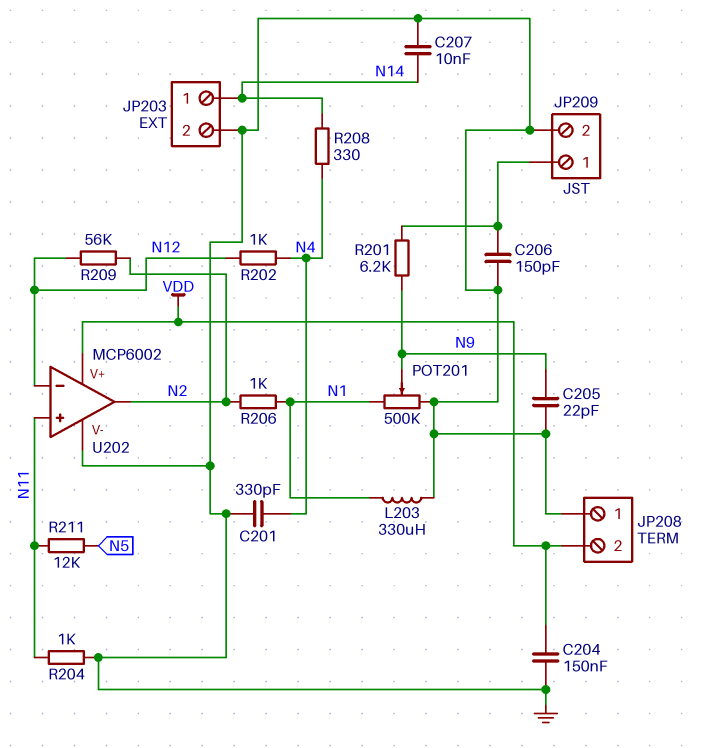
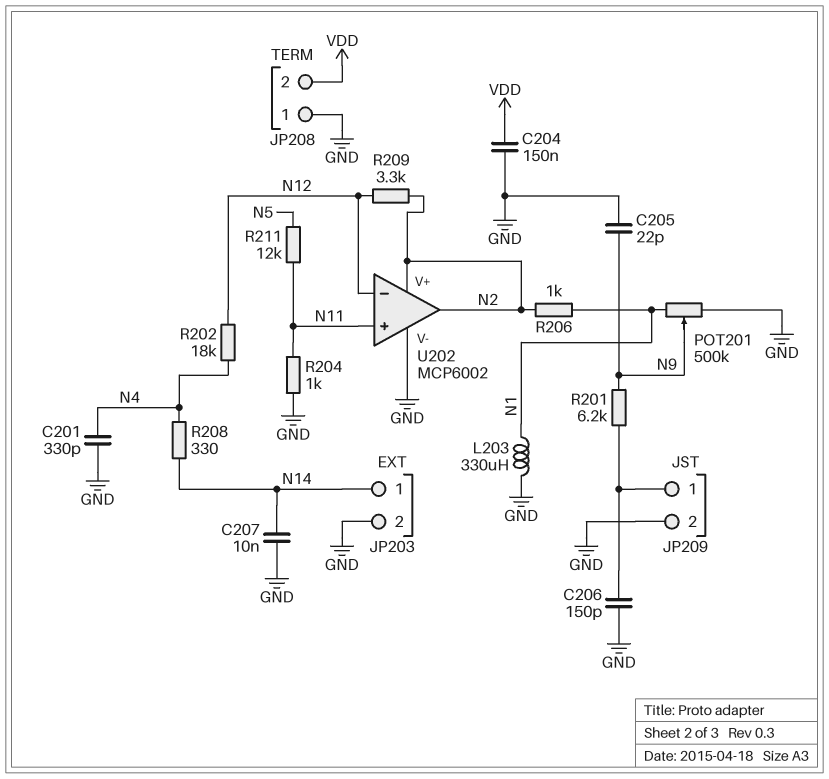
R202: 1k (N4, N12) -> 18k (N4, N12)
R209: 56k (N2, N12) -> 3.3k (N2, N12)
U202 pin V+: VDD -> N2

